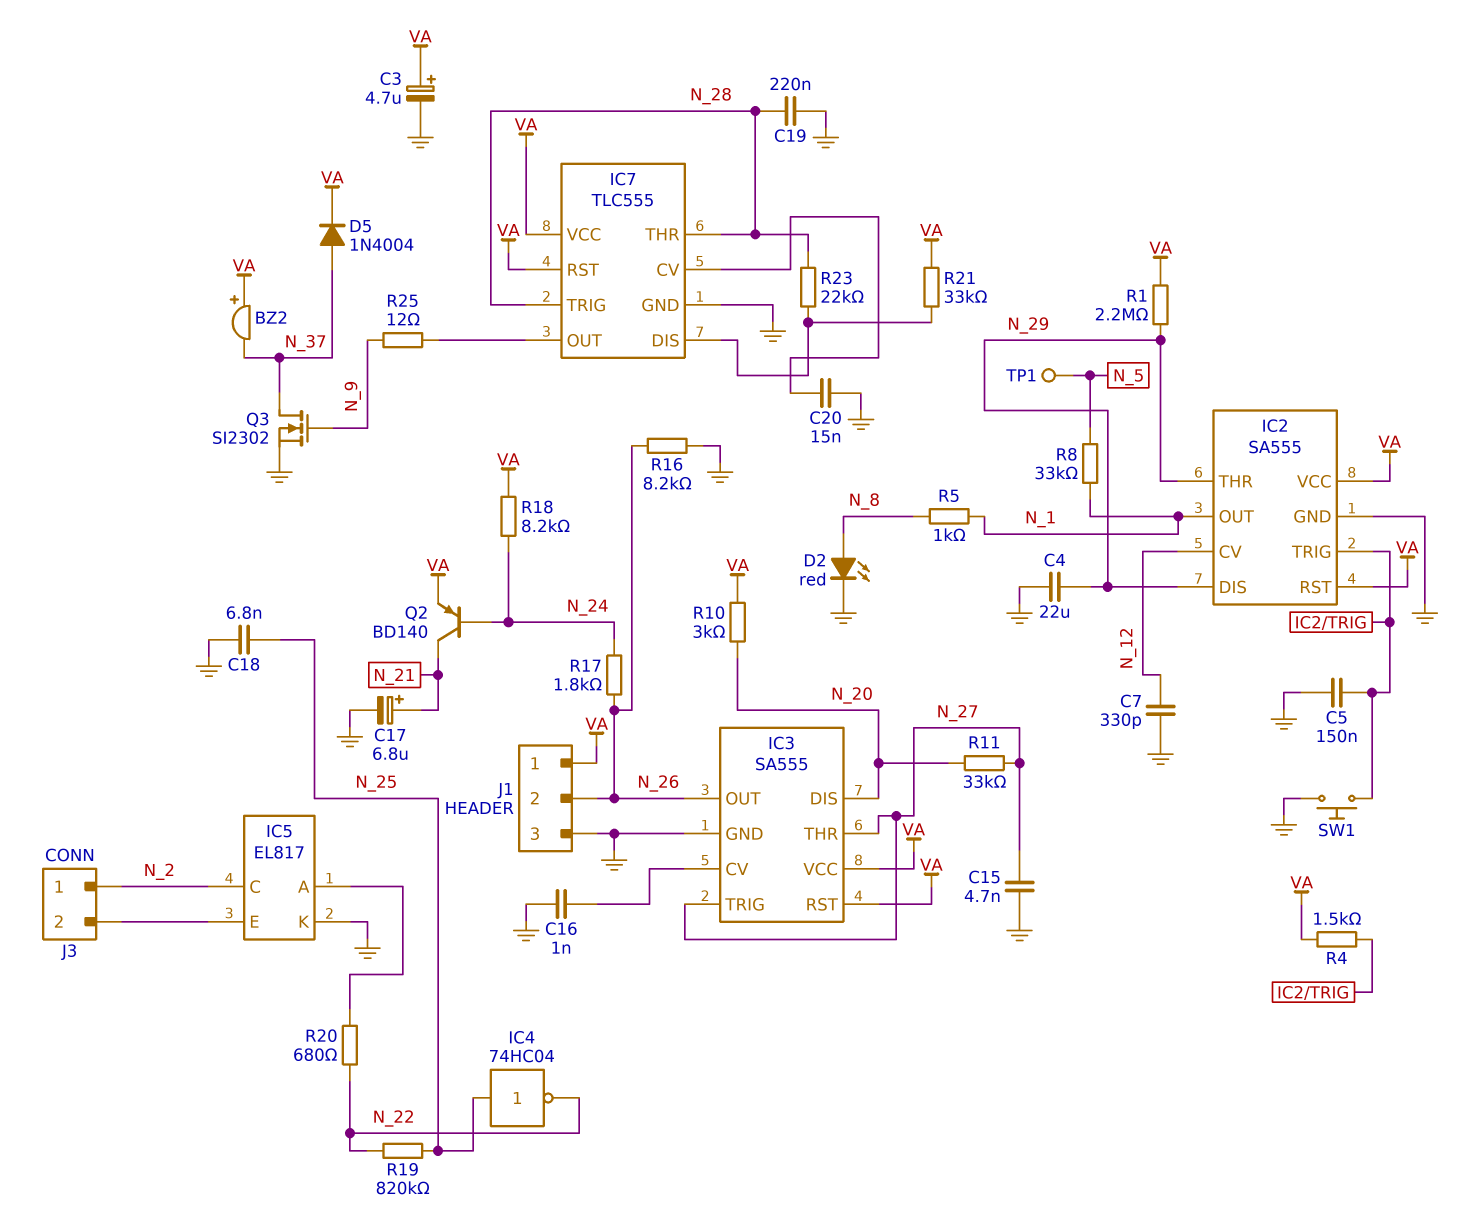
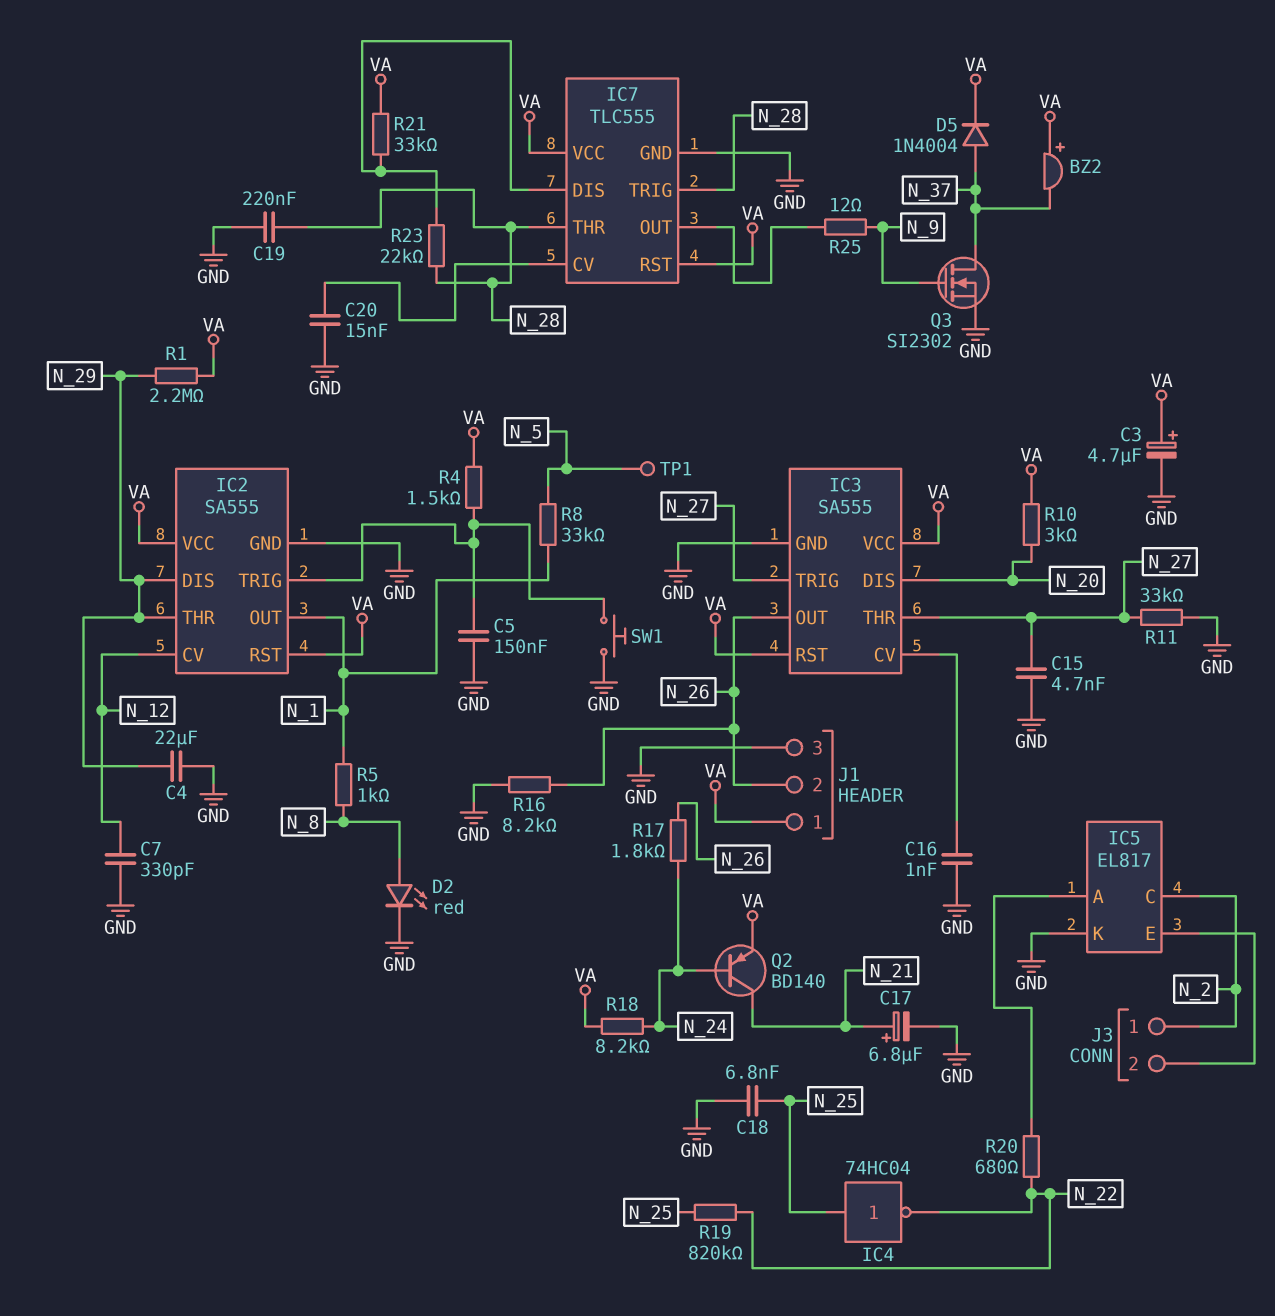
R11: 33k (N_20, N_27) -> 33k (GND, N_27)

